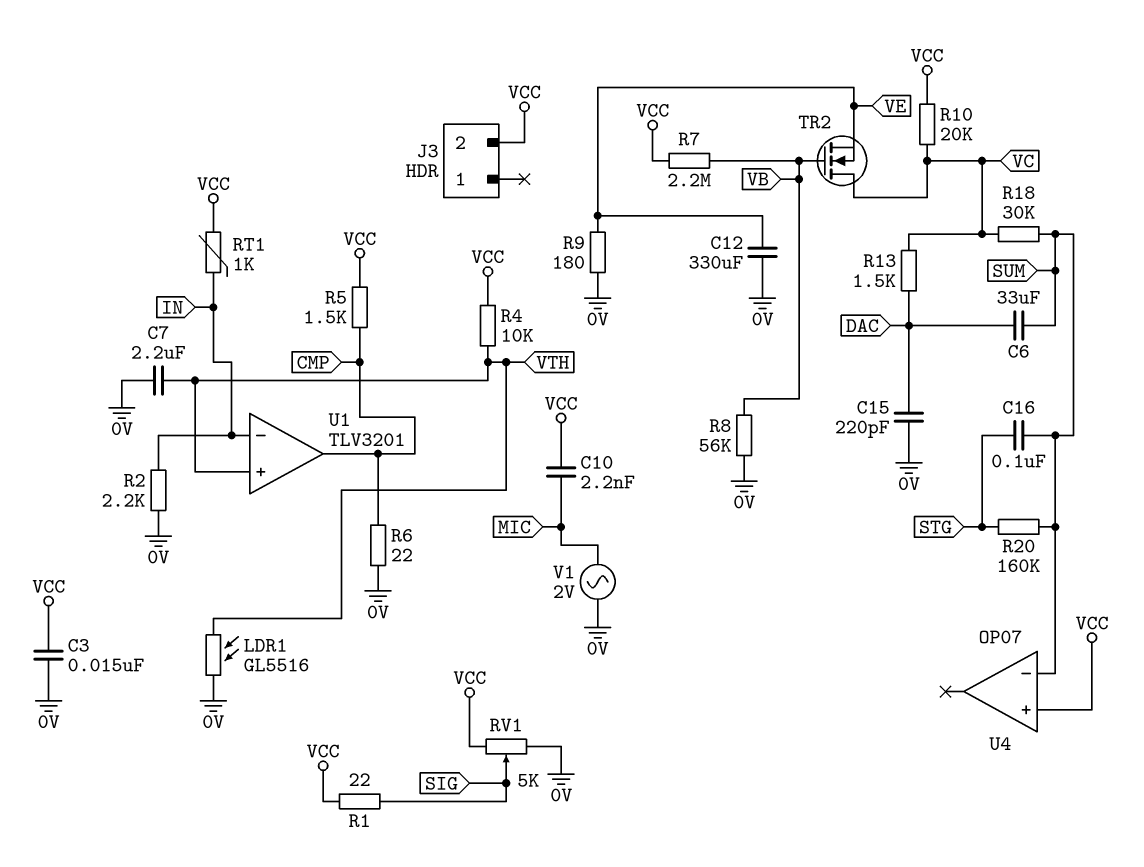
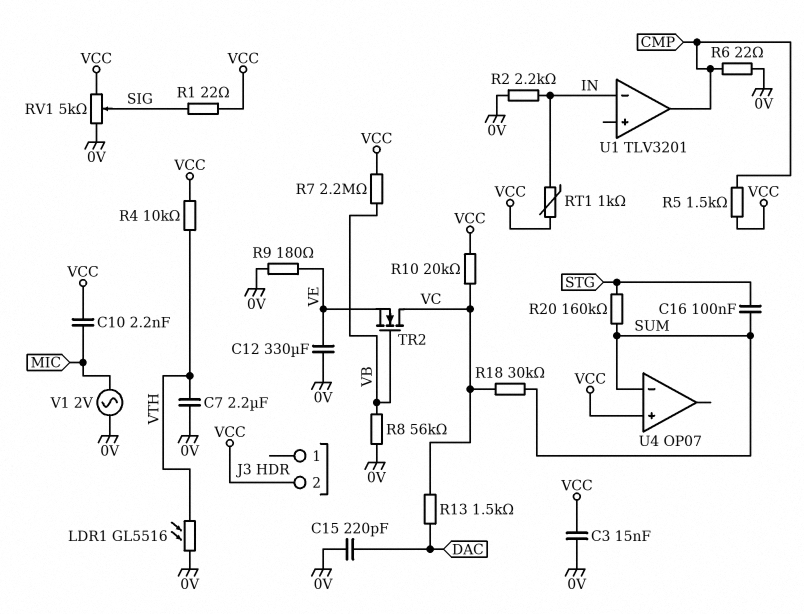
C6: 33uF (DAC, SUM) -> none
U1 pin in+: VTH -> none

